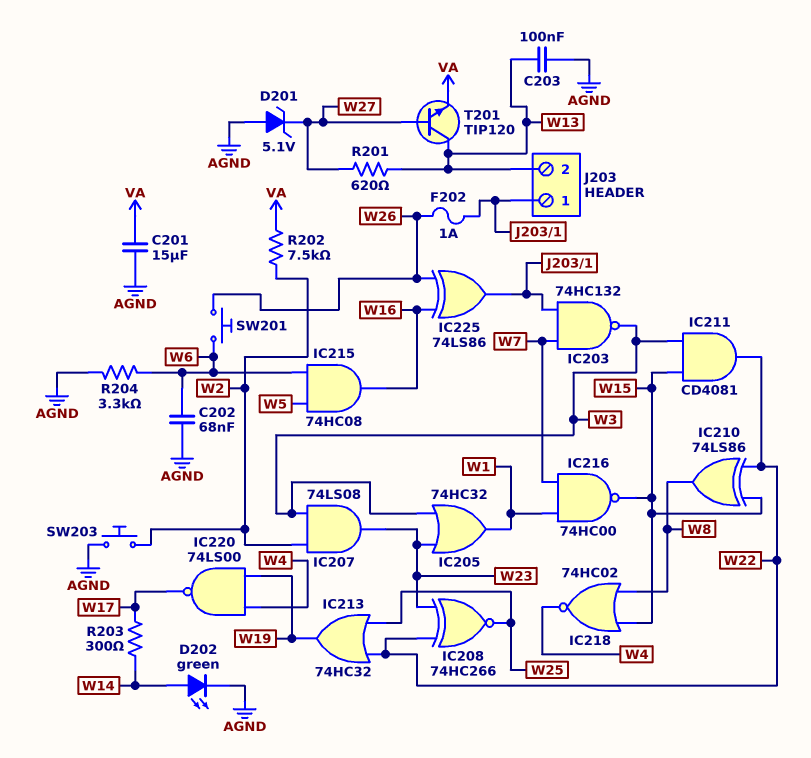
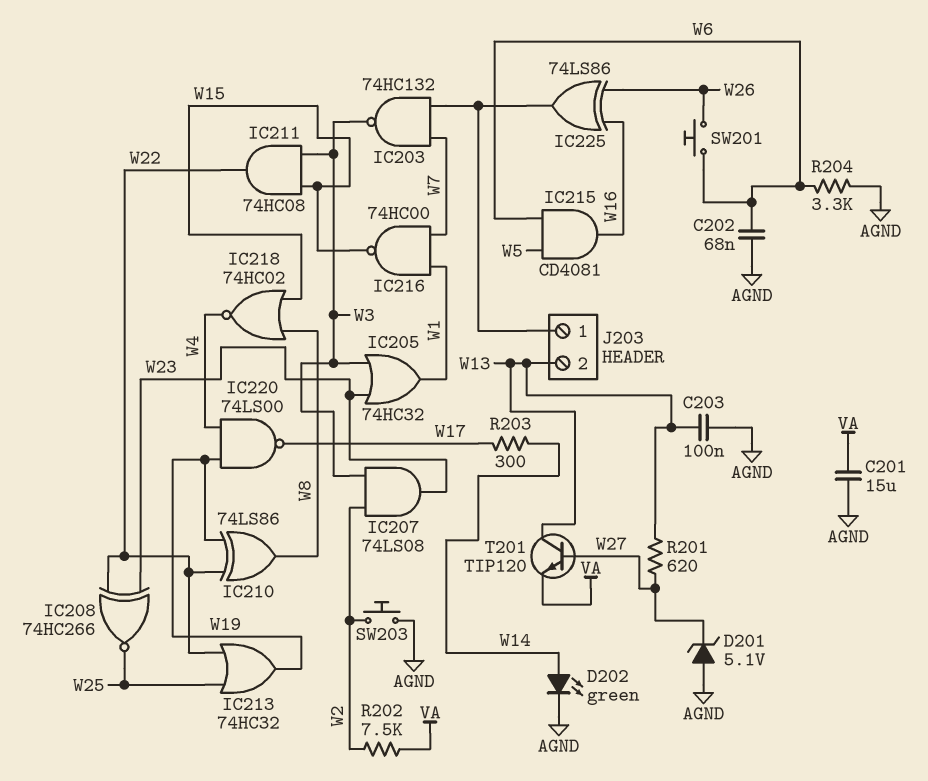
F202: 1A (J203/1, W26) -> none
IC210: XOR 74LS86 (in W15, in W22, out W8) -> XOR 74LS86 (in W19, in W22, out W8)
IC211: AND CD4081 (in W3, in W15, out W22) -> AND 74HC08 (in W3, in W15, out W22)
IC215: AND 74HC08 (in W5, in W6, out W16) -> AND CD4081 (in W5, in W6, out W16)

